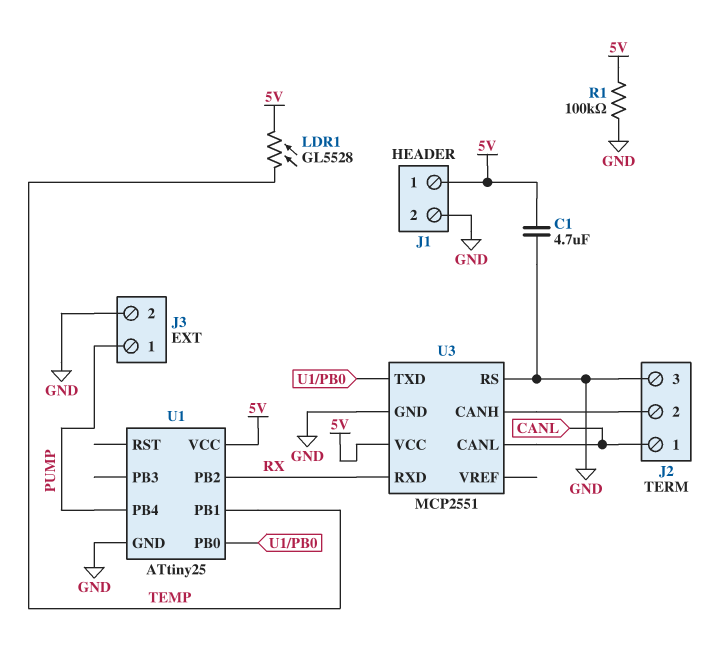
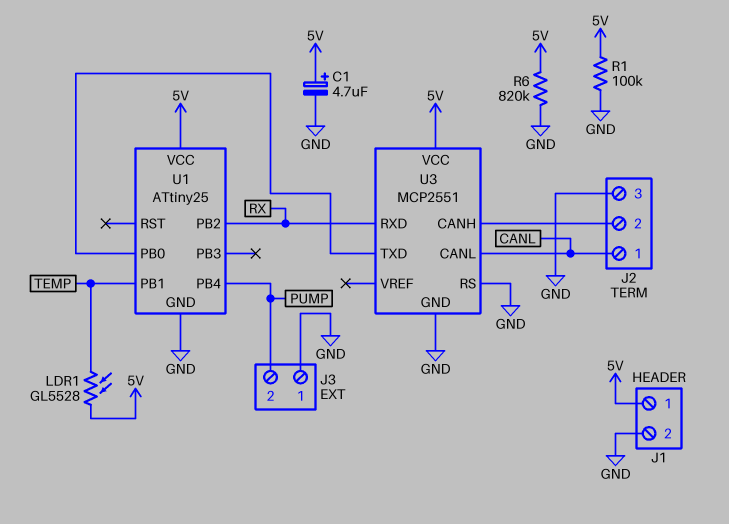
C1: 4.7uF (5V, GND) -> 4.7uF (plus 5V, minus GND)
J3 pin 1: PUMP -> GND
J3 pin 2: GND -> PUMP
R6: none -> 820k (5V, GND)

